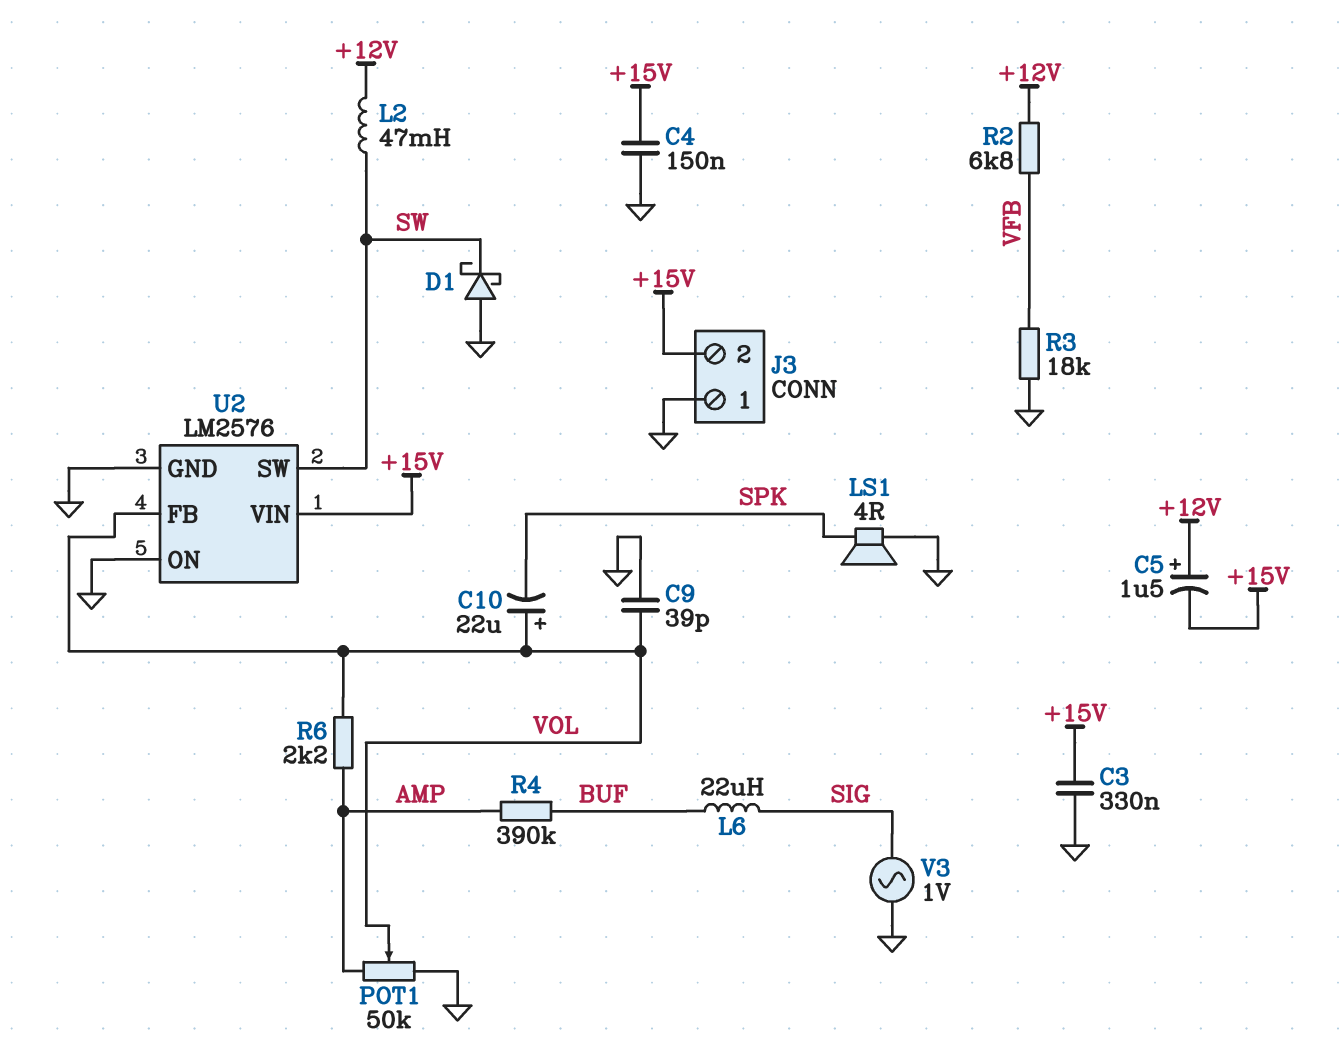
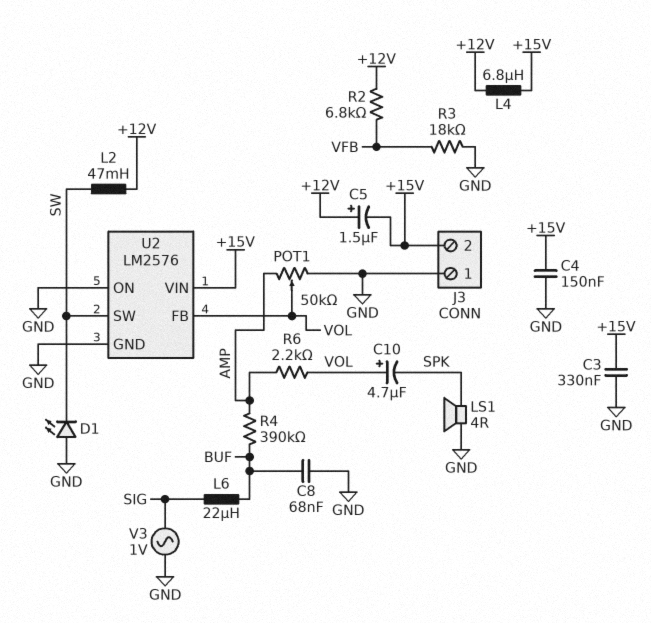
C8: none -> 68nF (BUF, GND)
C9: 39pF (GND, VOL) -> none
C10: 22uF (plus VOL, minus SPK) -> 4.7uF (plus VOL, minus SPK)
D1: schottky (A GND, K SW) -> LED (A GND, K SW)
L4: none -> 6.8uH (+12V, +15V)

